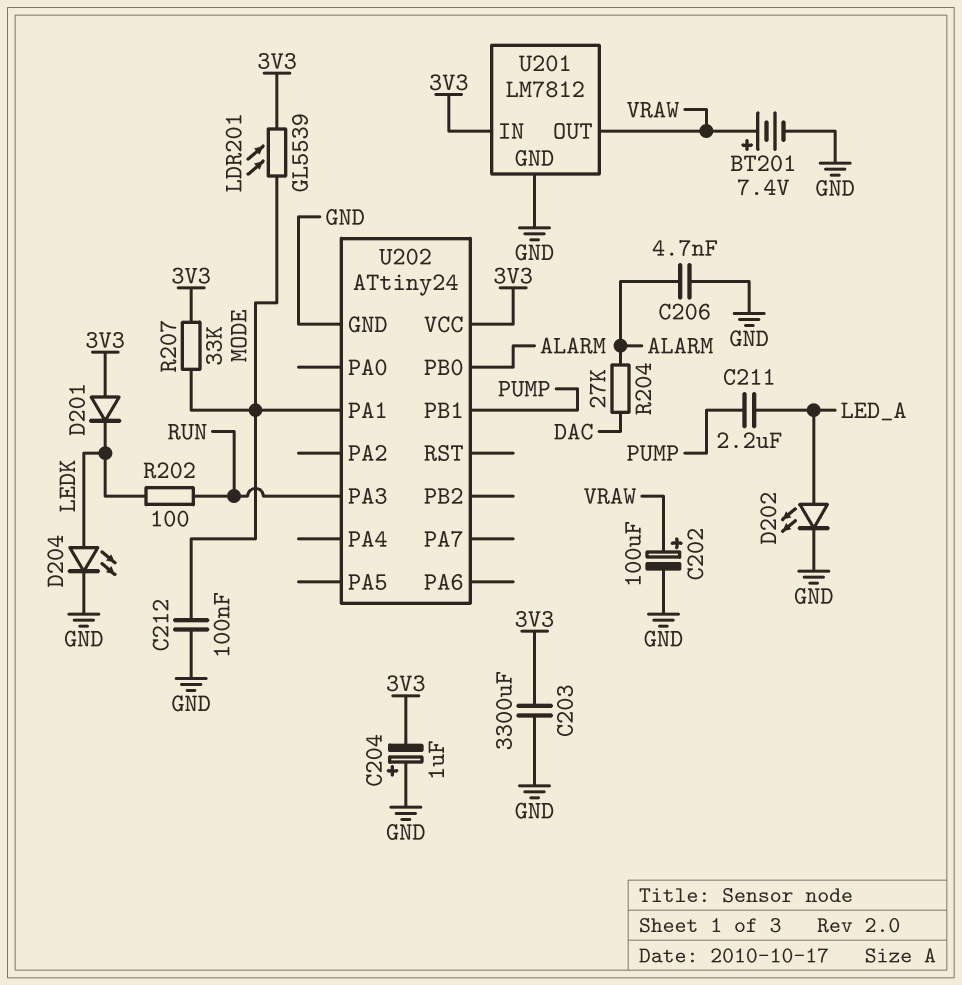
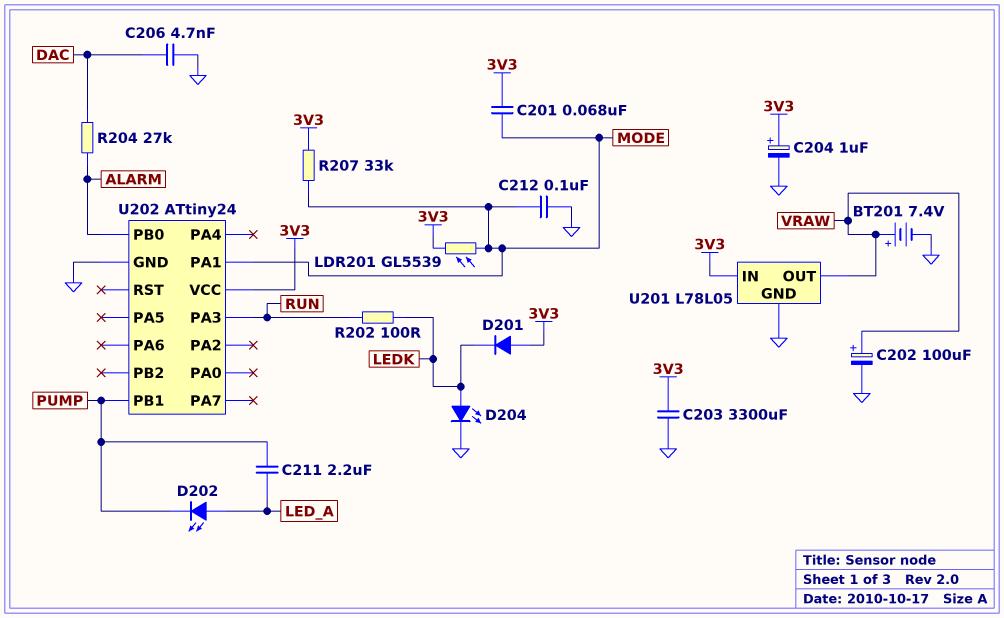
C201: none -> 68nF (3V3, MODE)
C204: 1uF (plus GND, minus 3V3) -> 1uF (plus 3V3, minus GND)
C206: 4.7nF (ALARM, GND) -> 4.7nF (DAC, GND)
D202: LED (A LED_A, K GND) -> LED (A LED_A, K PUMP)
U201: LM7812 -> L78L05

